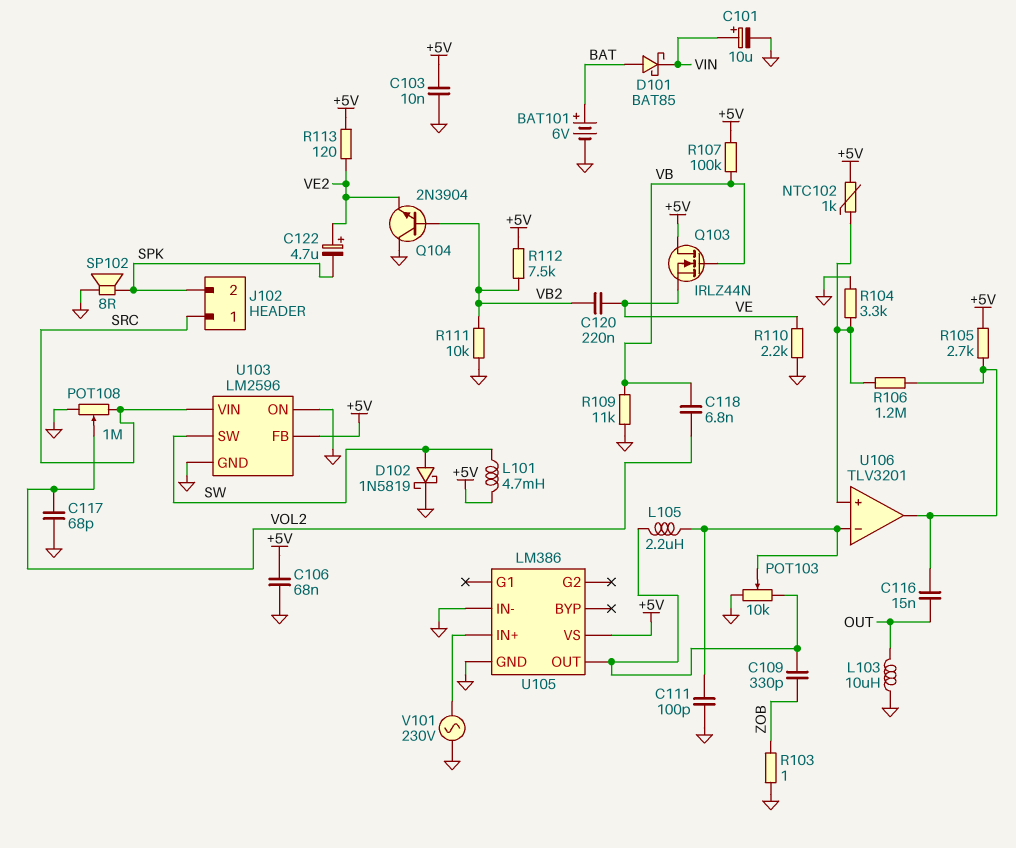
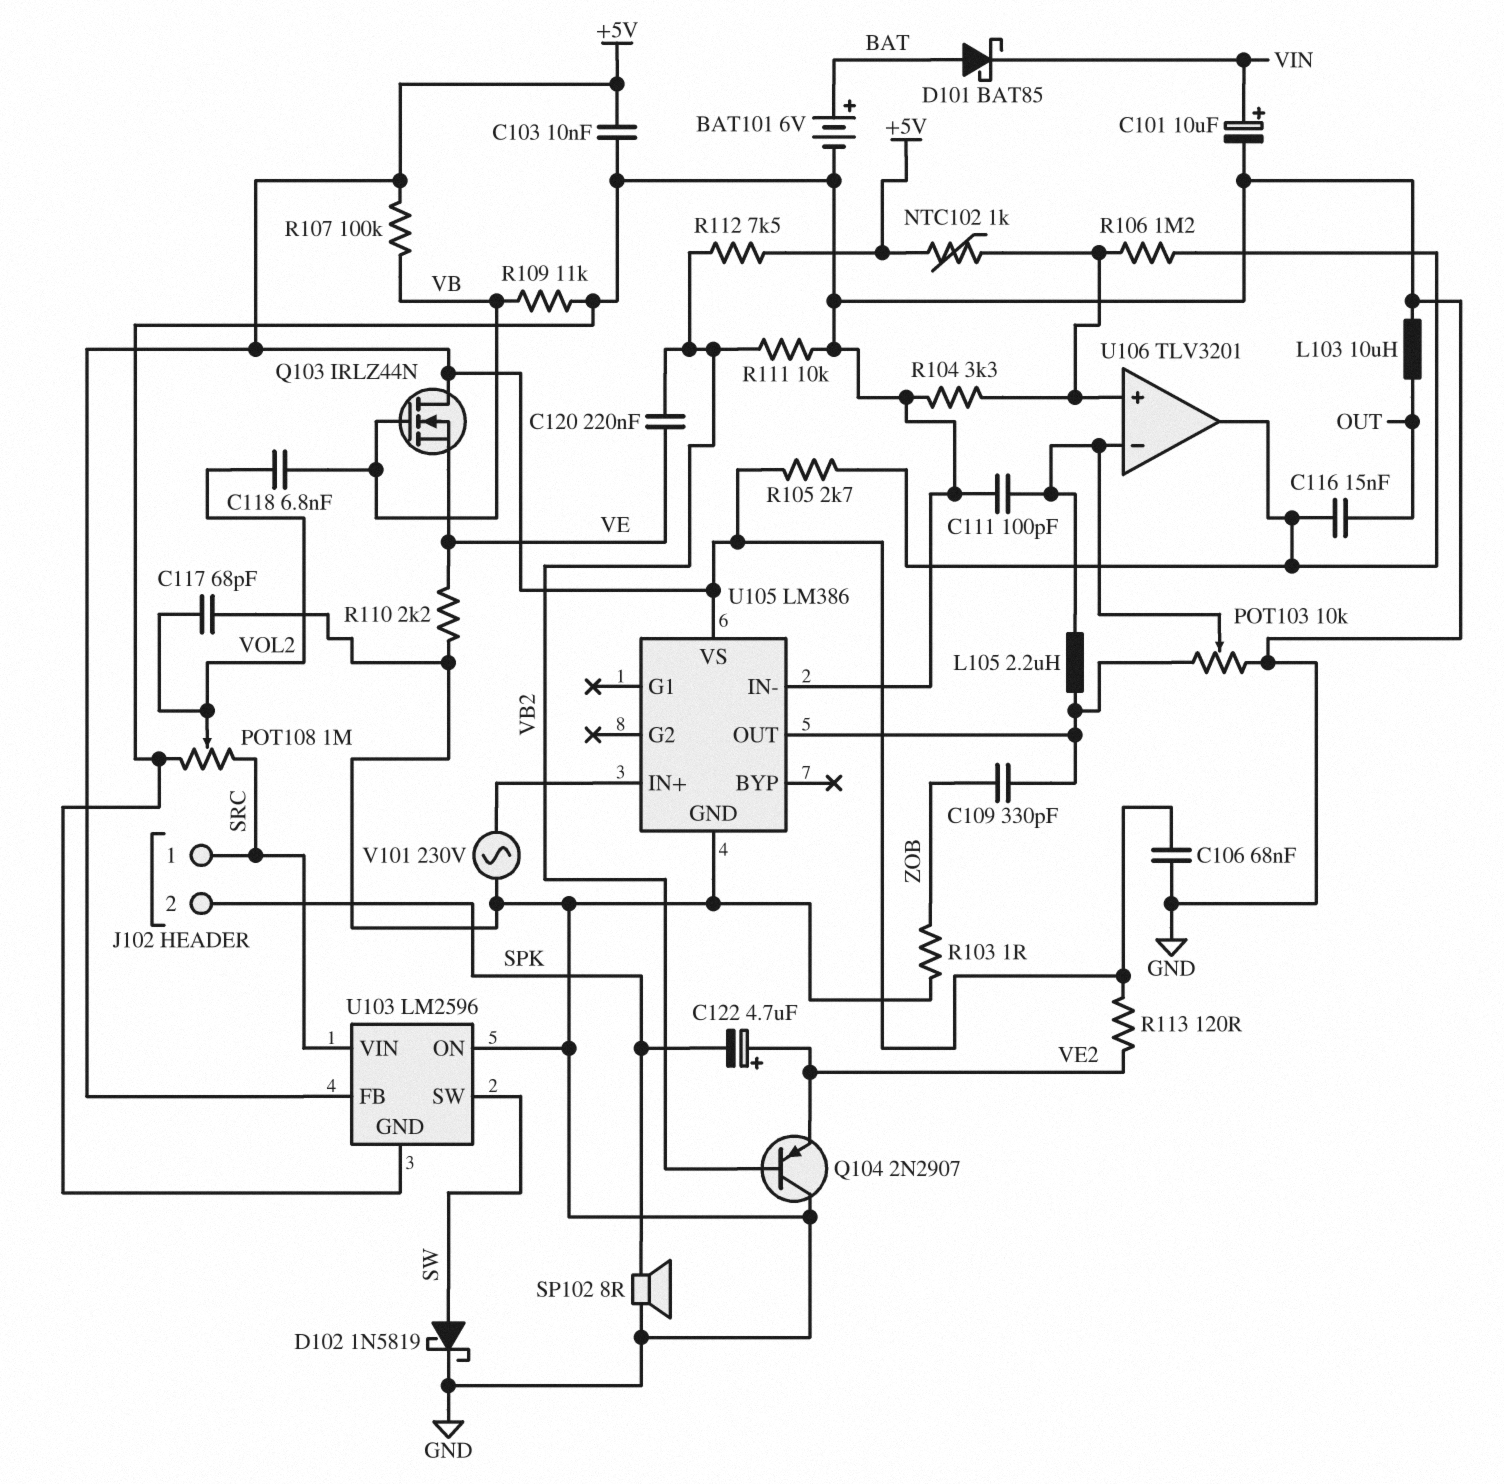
L101: 4.7mH (+5V, SW) -> none
Q104: NPN 2N3904 (B VB2, C GND, E VE2) -> PNP 2N2907 (B VB2, C GND, E VE2)

